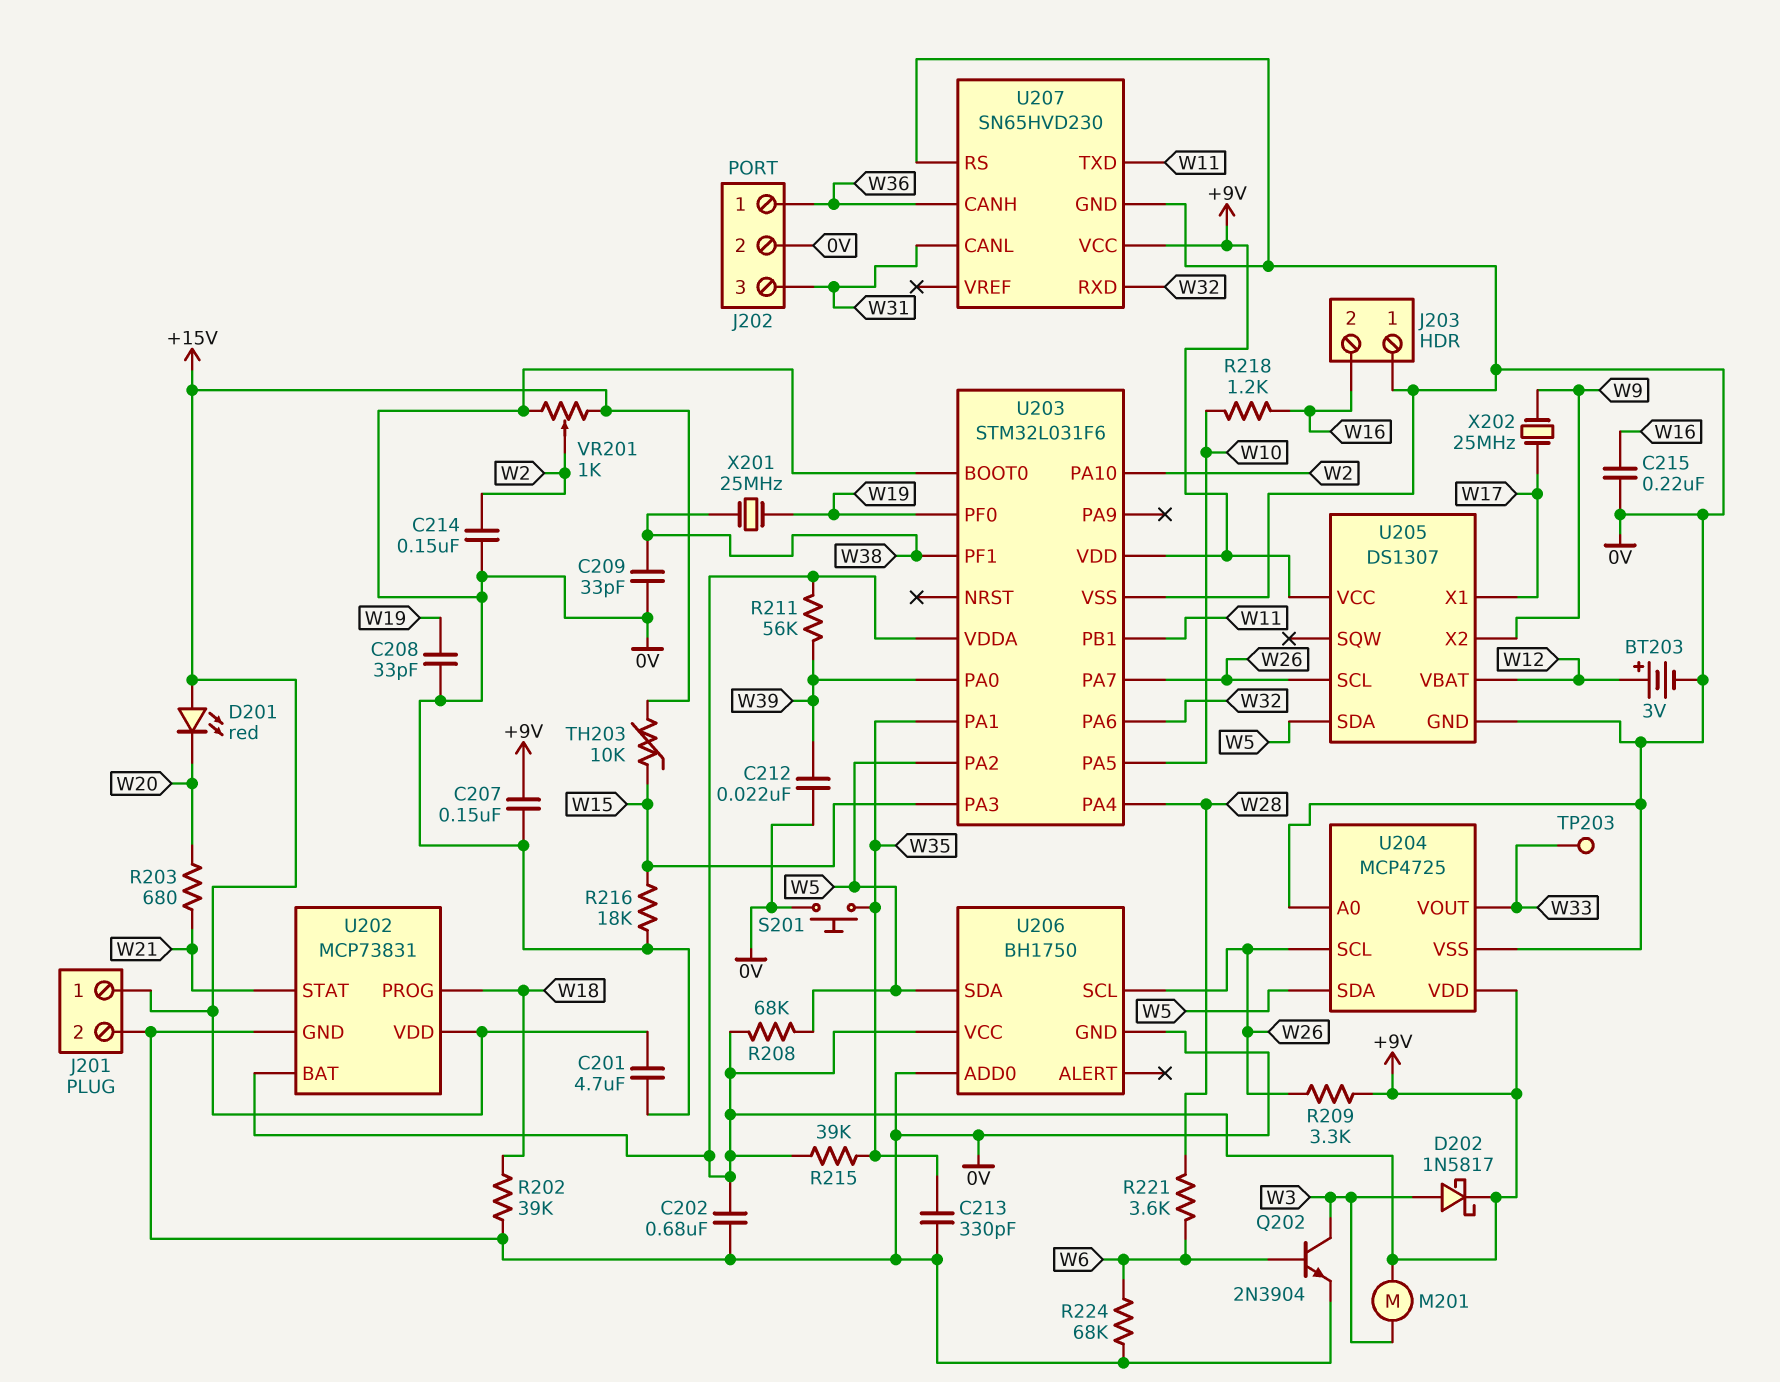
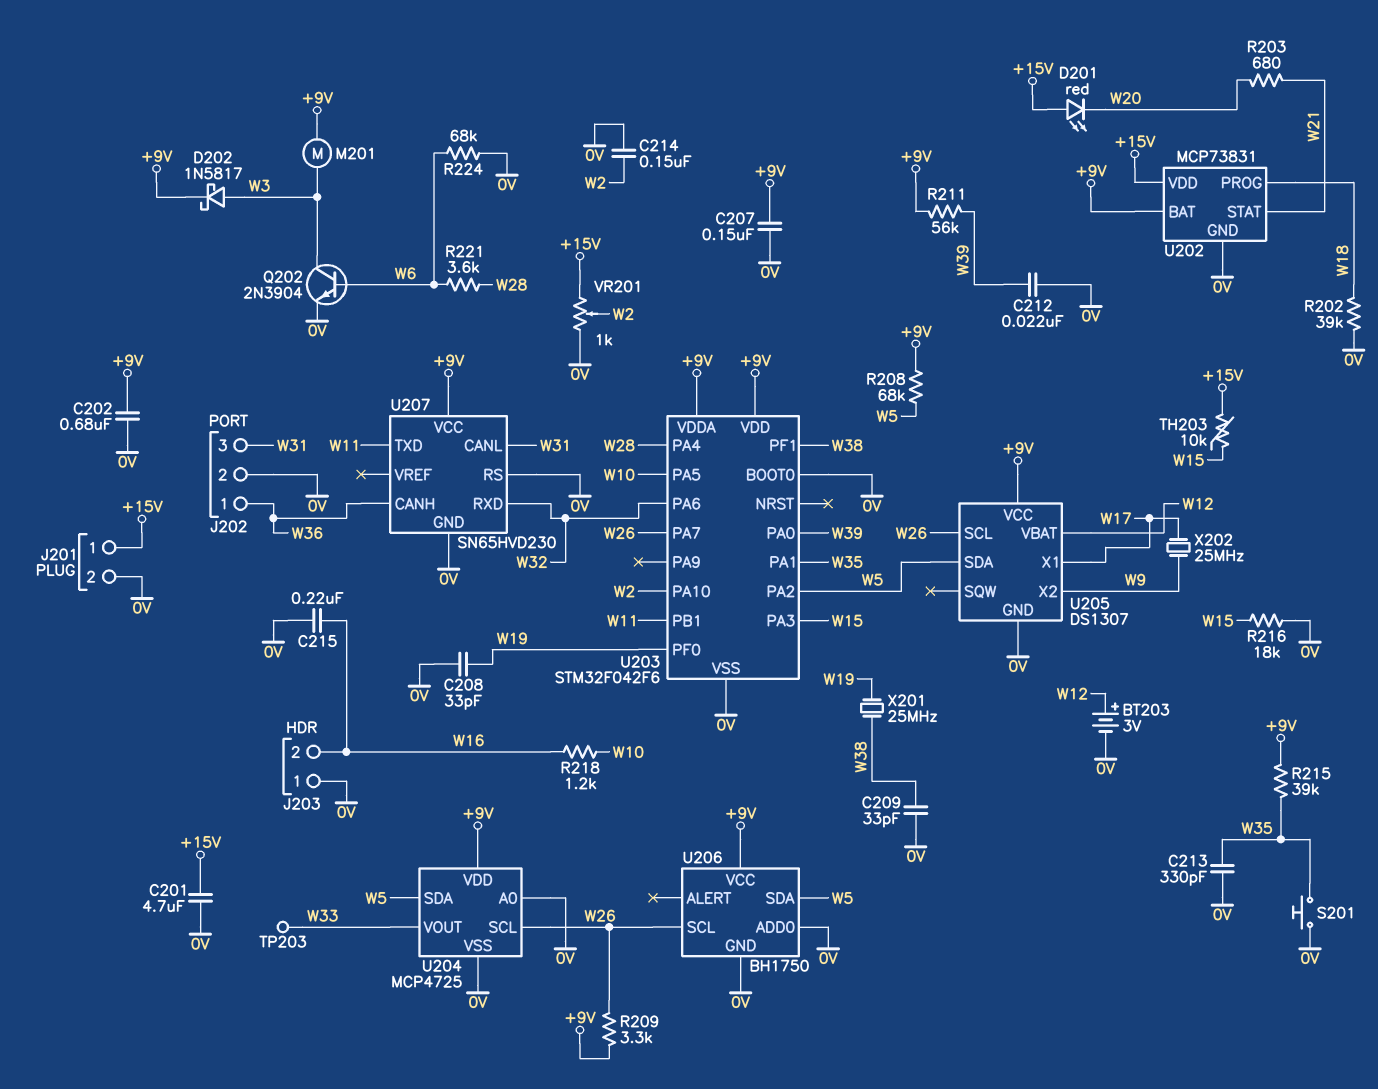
U203: STM32L031F6 -> STM32F042F6

